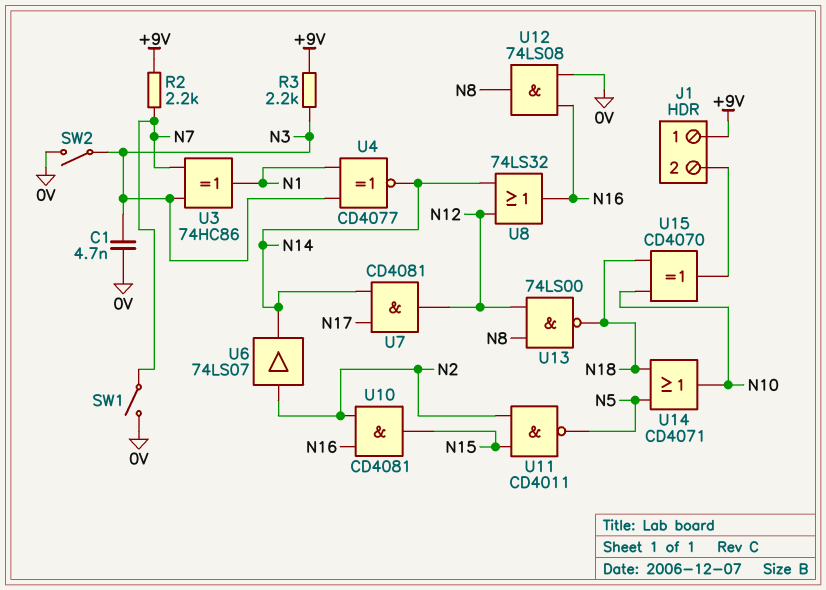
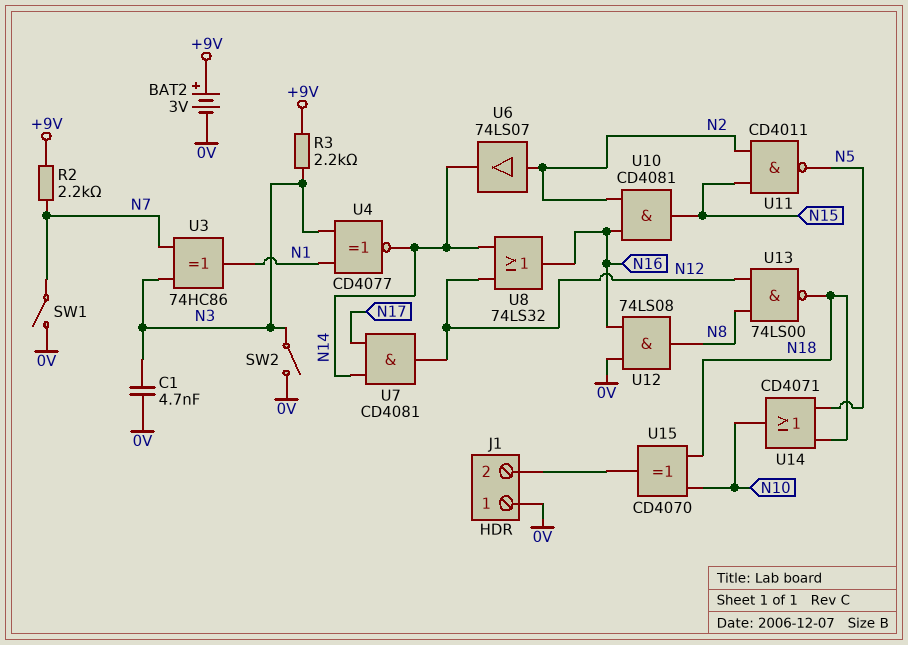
BAT2: none -> 3V (plus +9V, minus 0V)
J1 pin 1: +9V -> 0V

